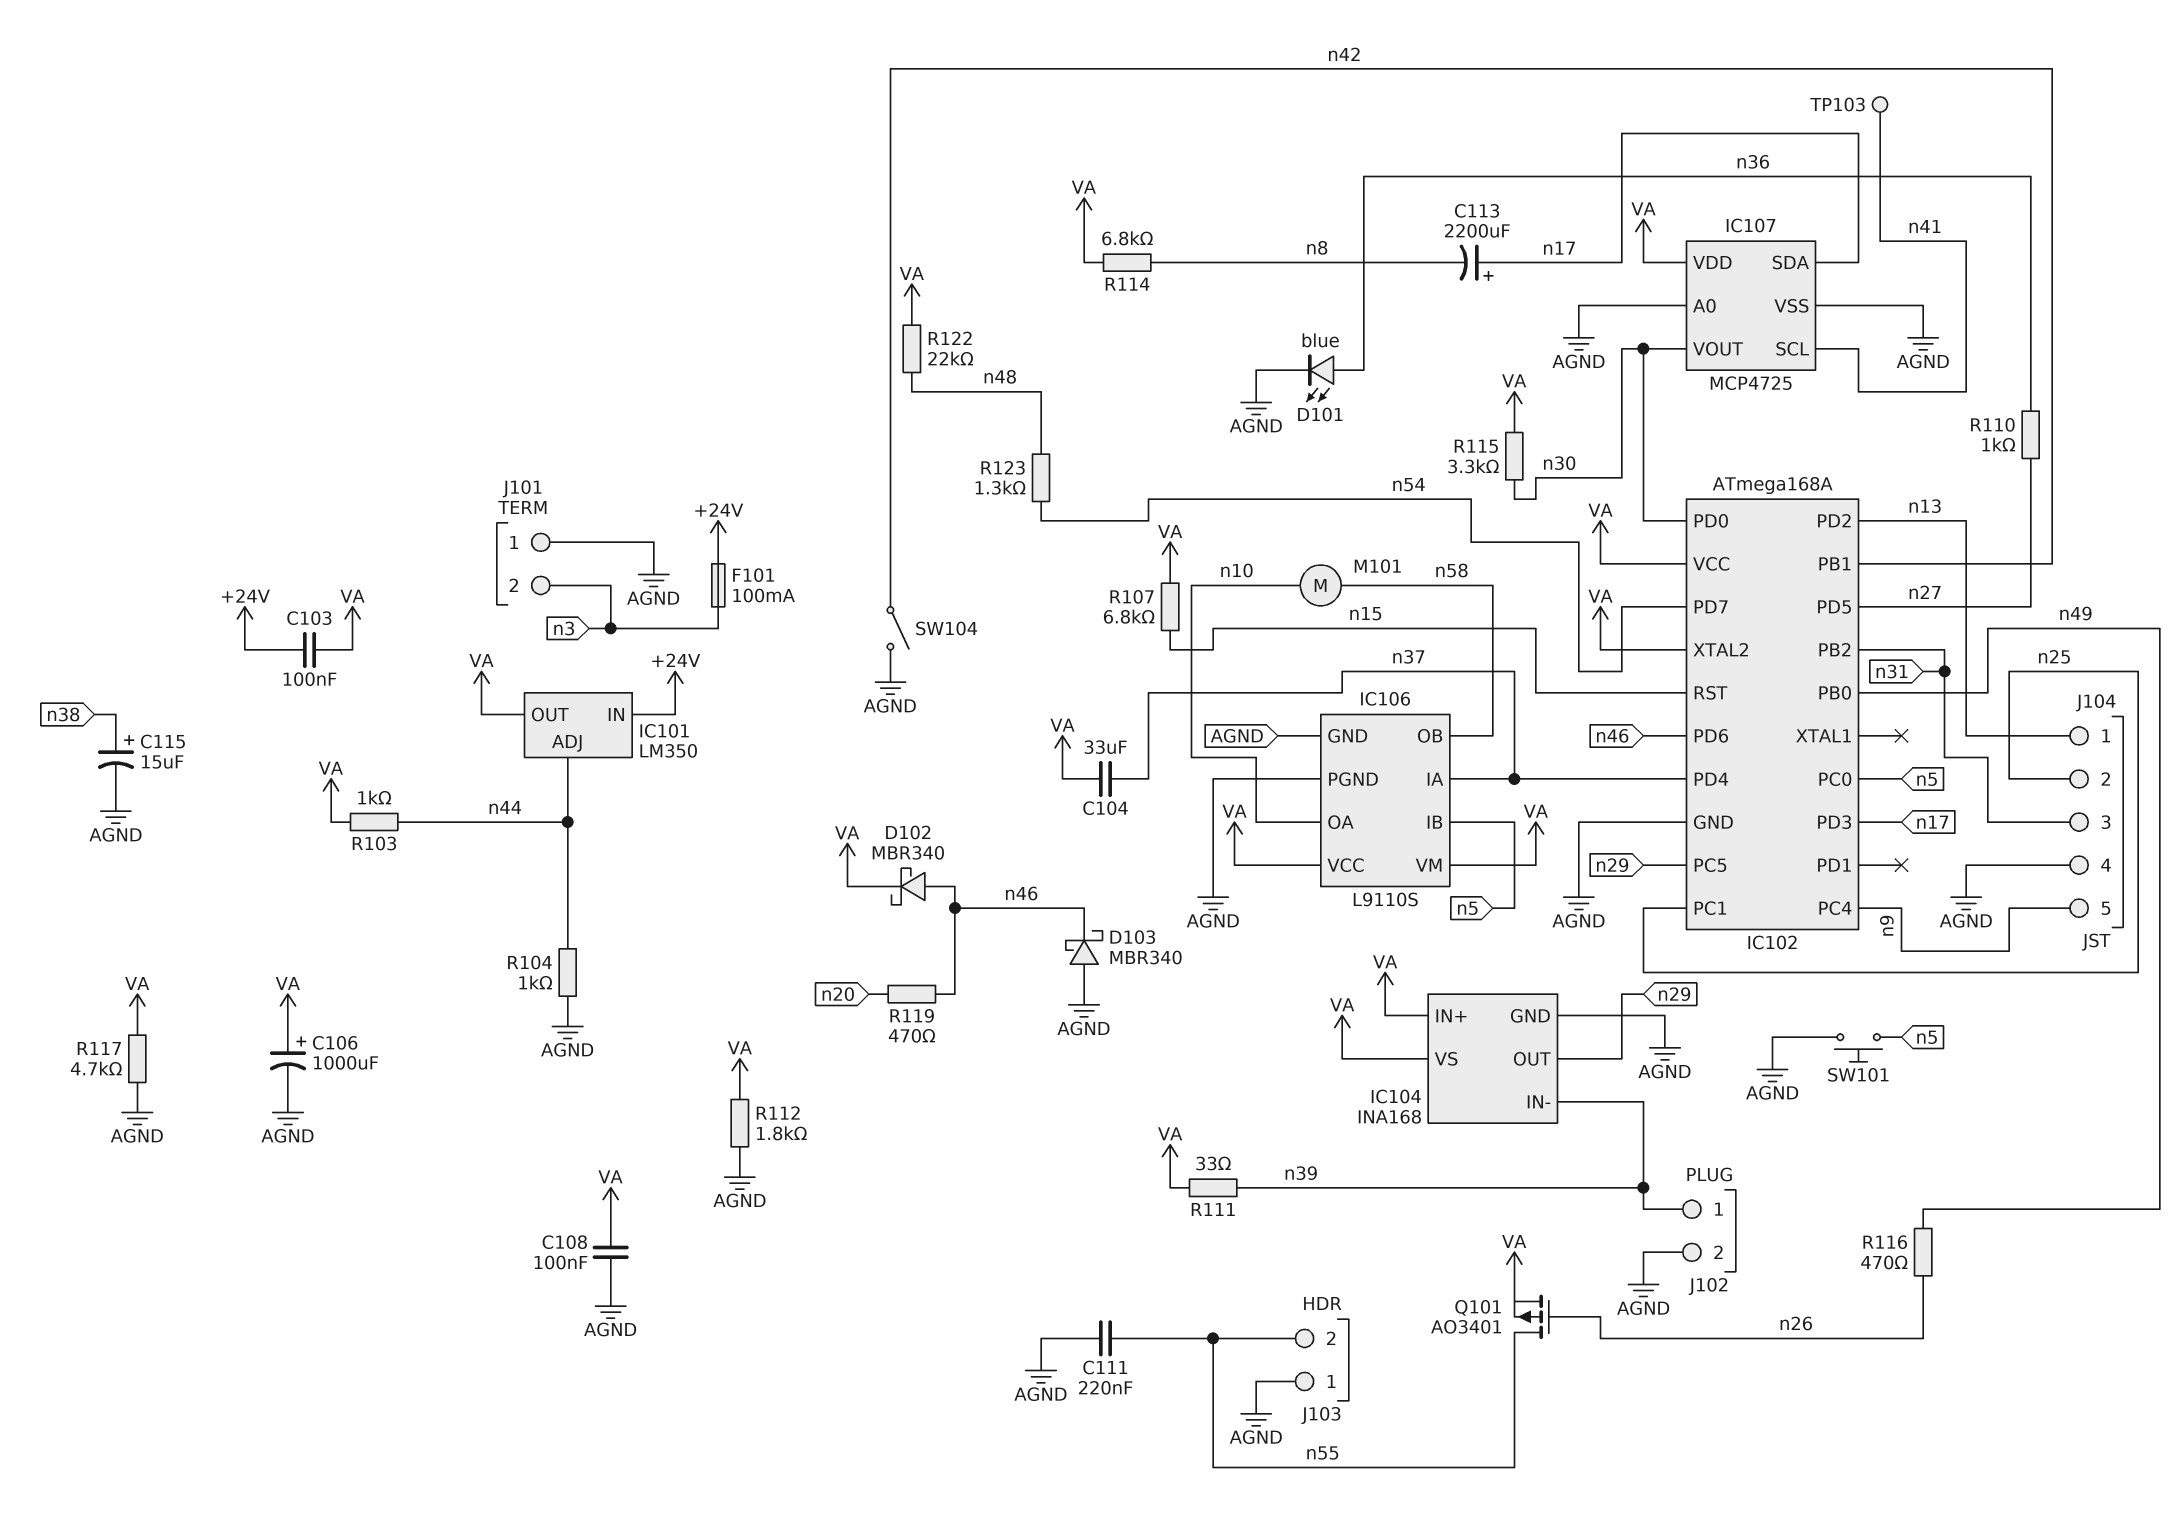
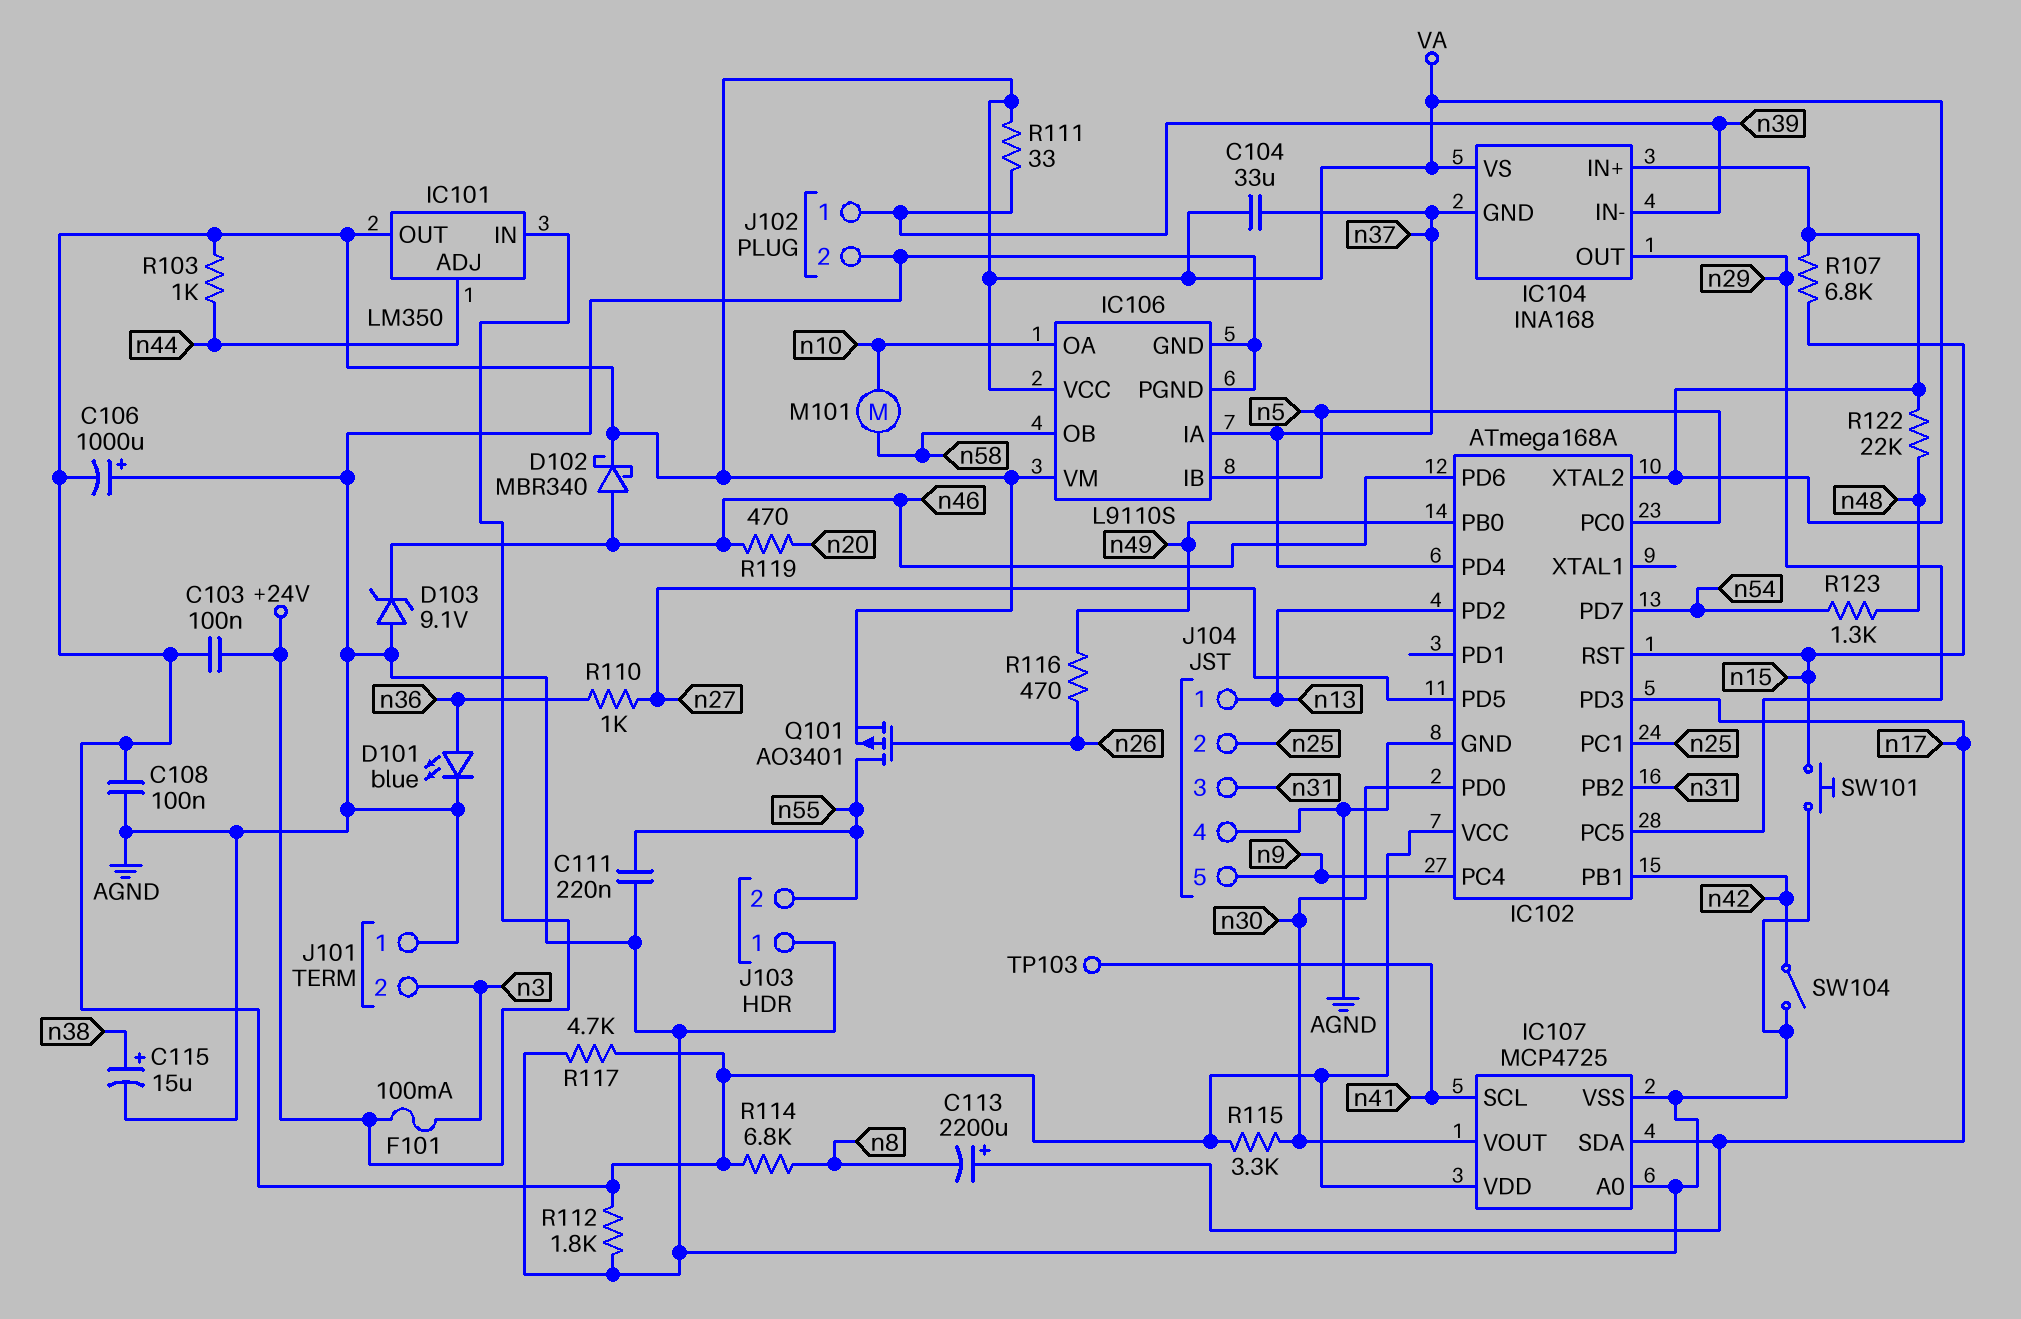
C106: 1000uF (plus VA, minus AGND) -> 1000uF (plus AGND, minus VA)
D103: schottky MBR340 (A AGND, K n46) -> zener 9.1V (A AGND, K n46)
IC104 pin GND: AGND -> n37
R104: 1k (AGND, n44) -> none
SW101: button (AGND, n5) -> button (AGND, n15)

